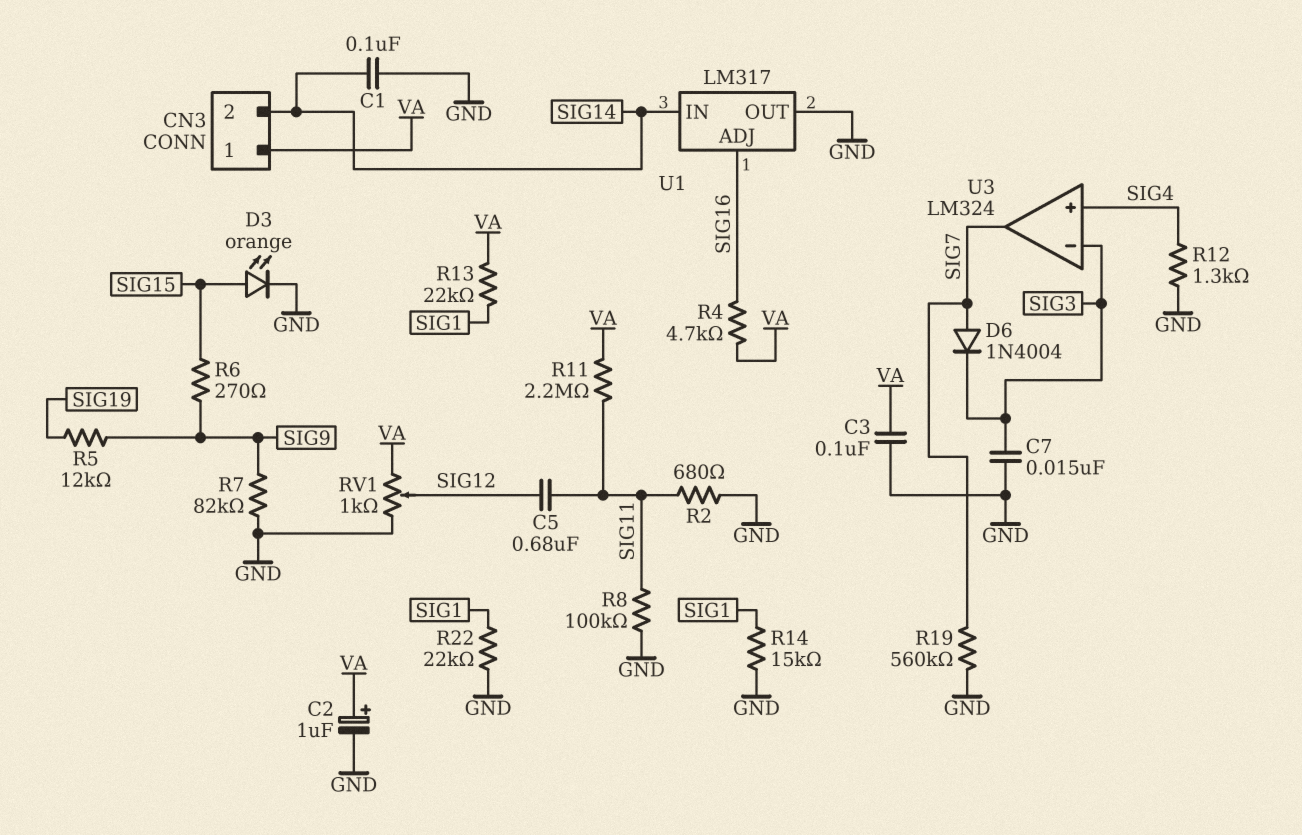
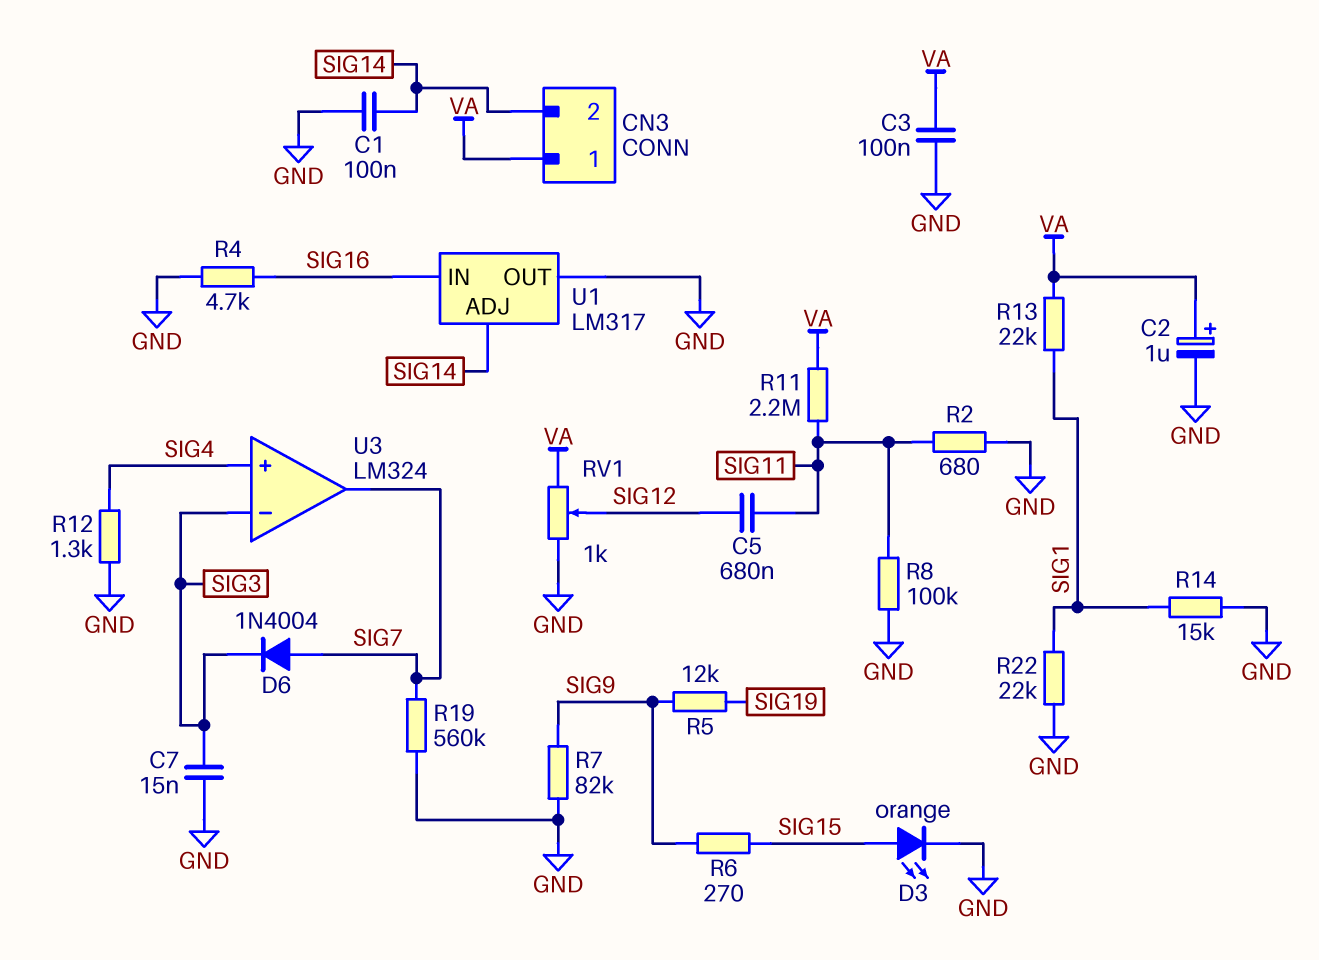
R4: 4.7k (SIG16, VA) -> 4.7k (GND, SIG16)
U1 pin ADJ: SIG16 -> SIG14
U1 pin IN: SIG14 -> SIG16

